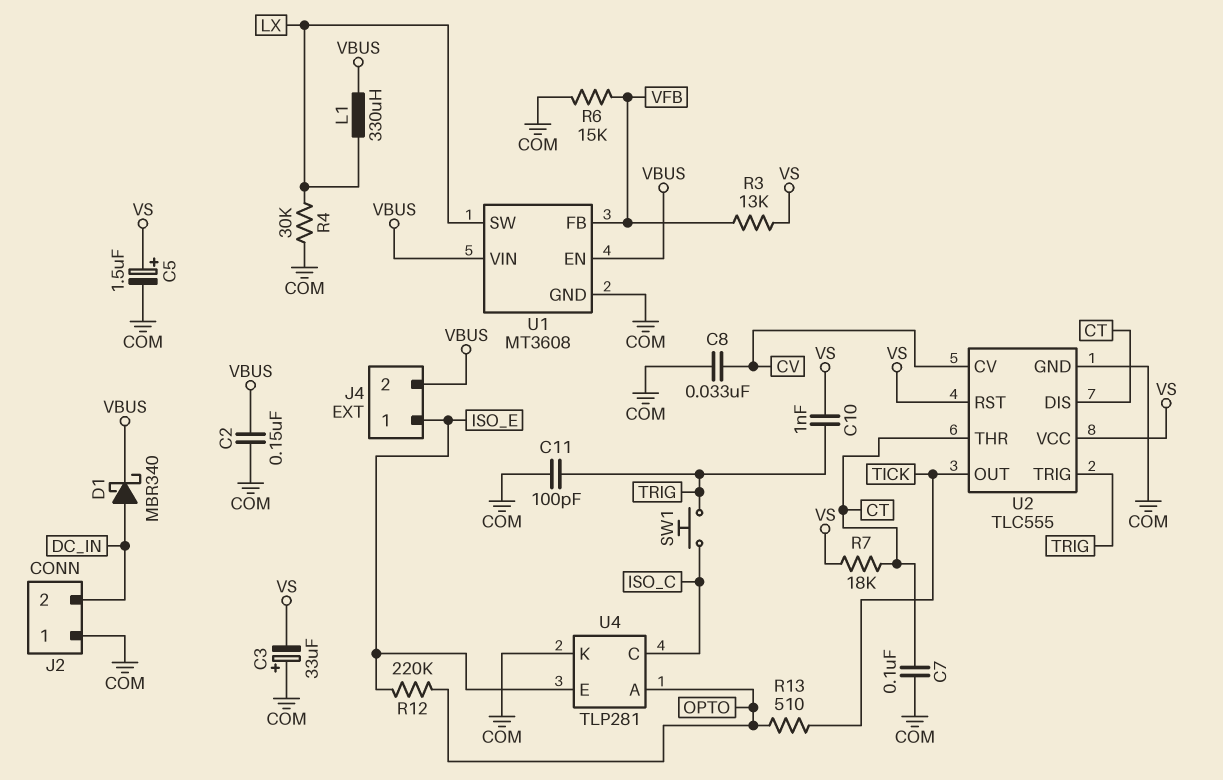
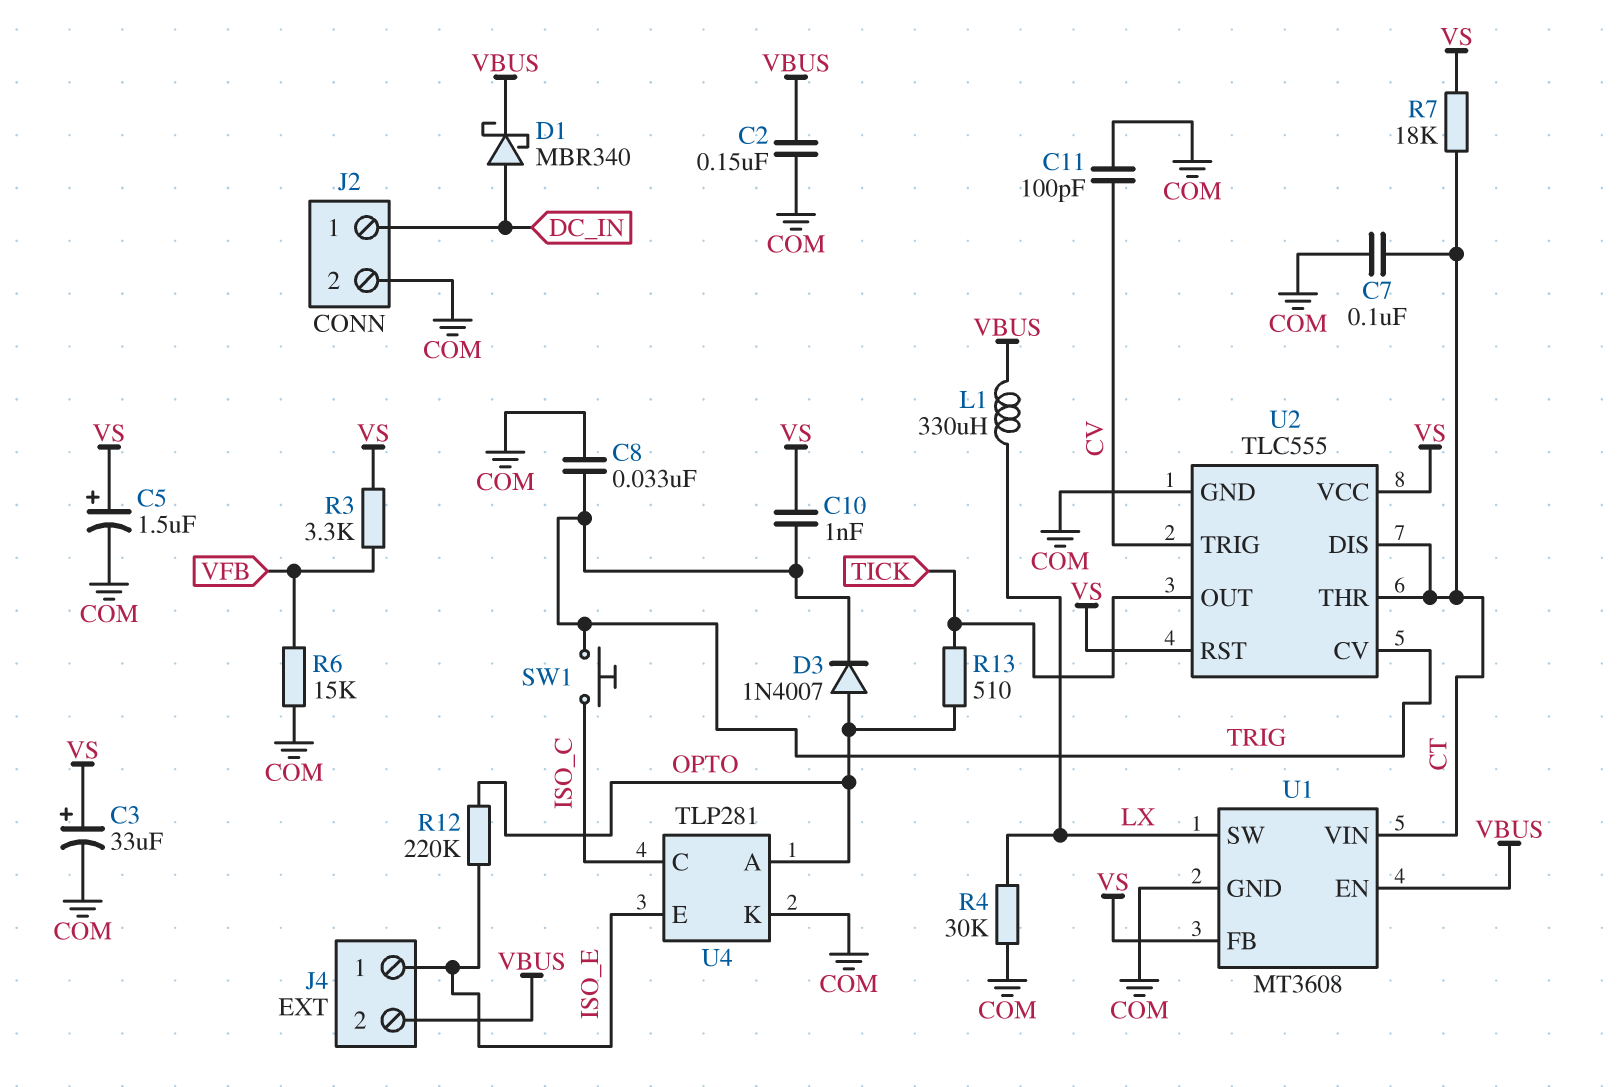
C3: 33uF (plus COM, minus VS) -> 33uF (plus VS, minus COM)
C8: 33nF (COM, CV) -> 33nF (COM, TRIG)
C11: 100pF (COM, TRIG) -> 100pF (COM, CV)
D3: none -> diode 1N4007 (A OPTO, K TRIG)
J2 pin 1: COM -> DC_IN
J2 pin 2: DC_IN -> COM
R3: 13k (VFB, VS) -> 3.3k (VFB, VS)
U1 pin FB: VFB -> VS
U1 pin VIN: VBUS -> CT
U2 pin CV: CV -> TRIG
U2 pin TRIG: TRIG -> CV

